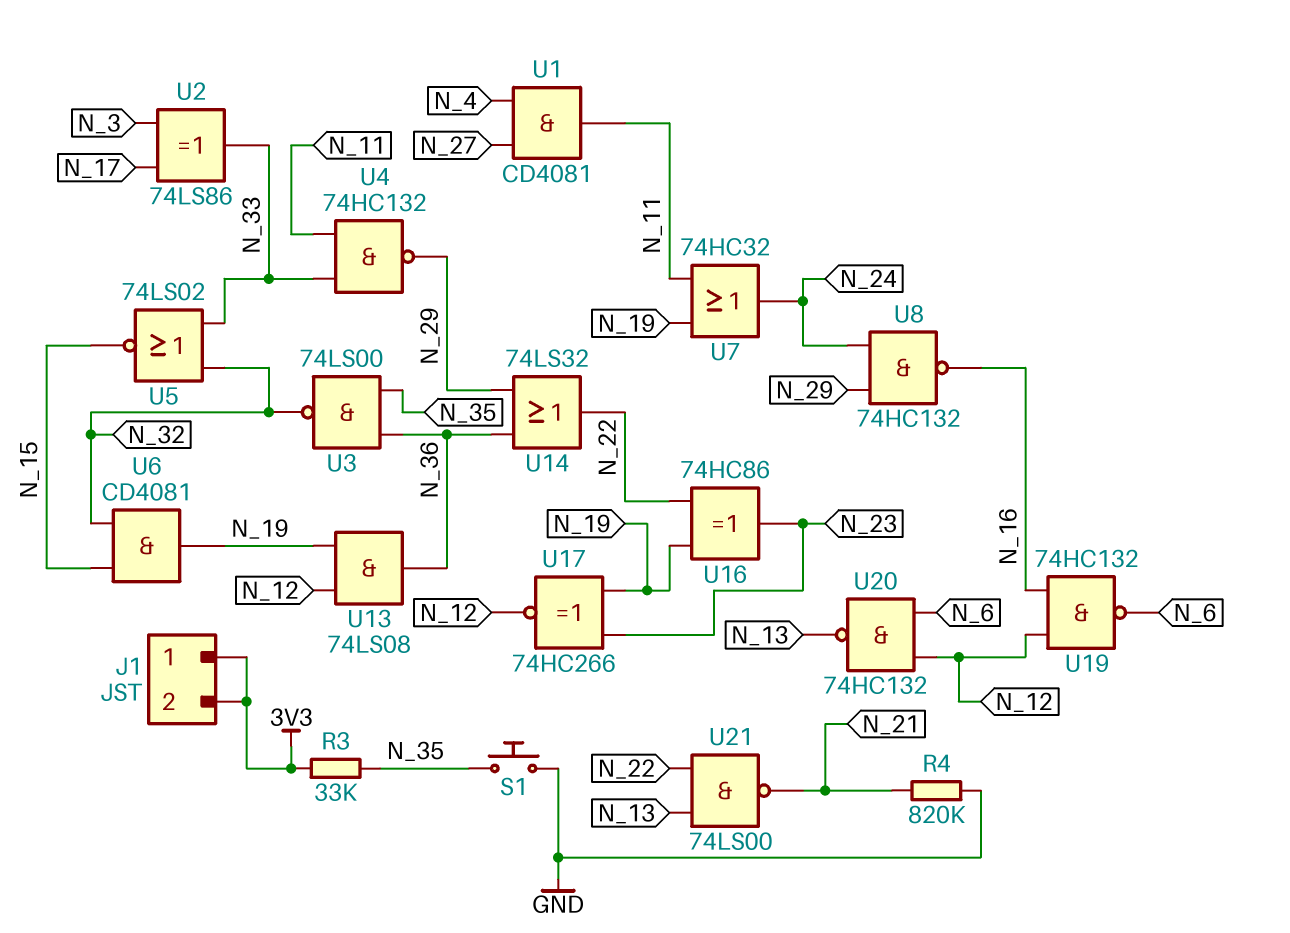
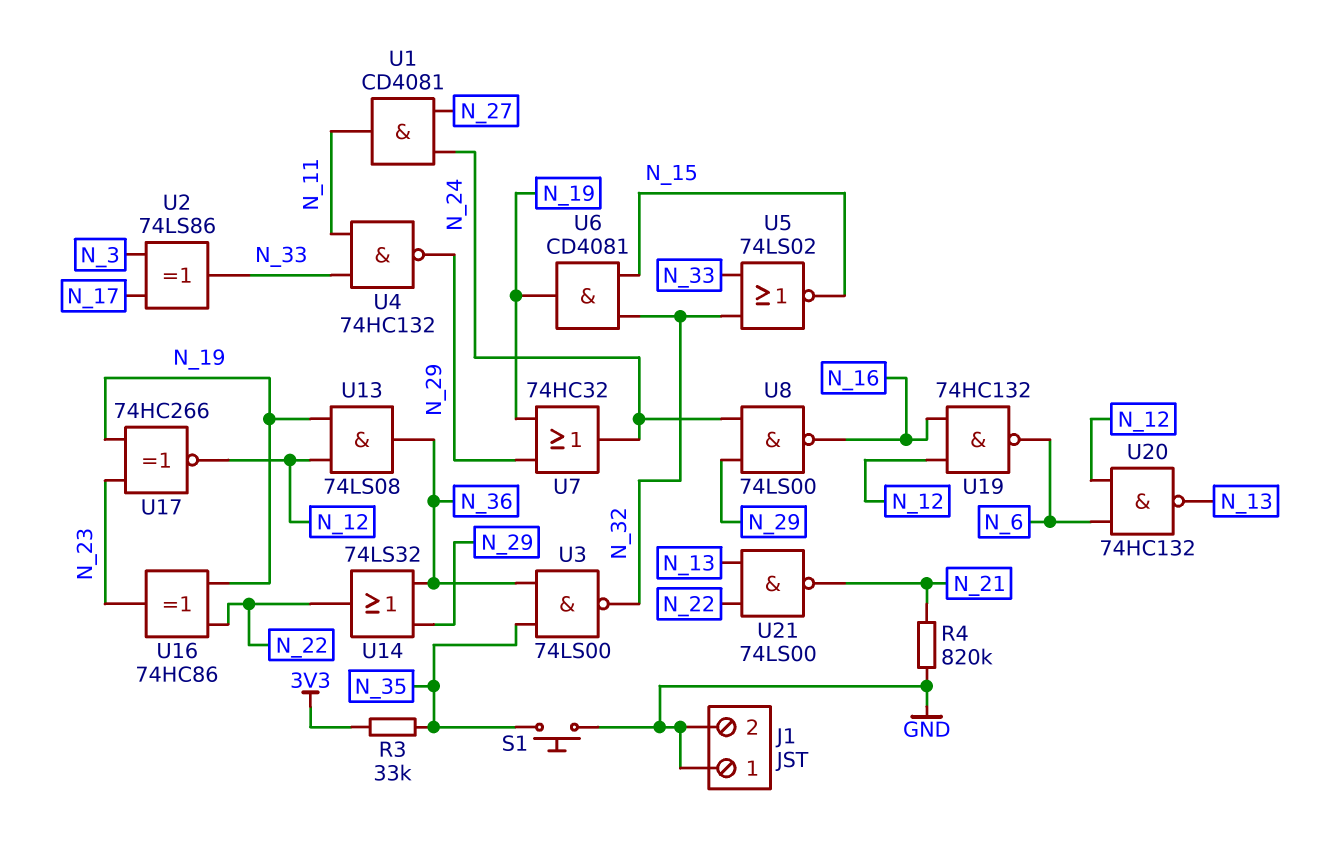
J1 pin 1: 3V3 -> GND
J1 pin 2: 3V3 -> GND
U1: AND CD4081 (in N_4, in N_27, out N_11) -> AND CD4081 (in N_24, in N_27, out N_11)
U7: OR 74HC32 (in N_11, in N_19, out N_24) -> OR 74HC32 (in N_19, in N_29, out N_24)
U8: NAND 74HC132 (in N_24, in N_29, out N_16) -> NAND 74LS00 (in N_24, in N_29, out N_16)

